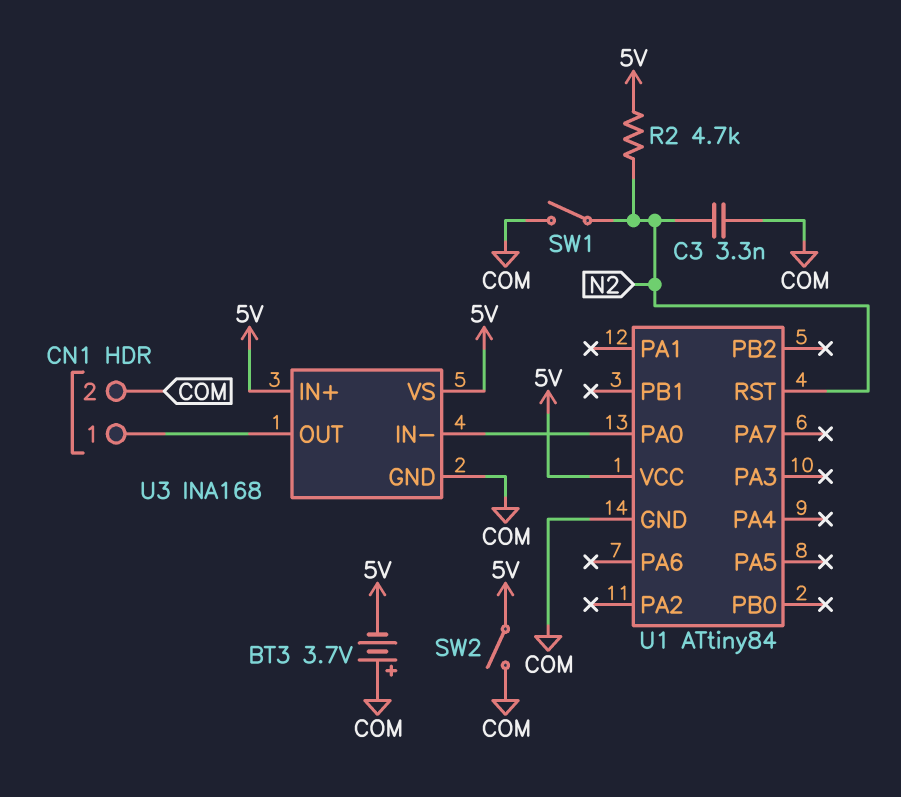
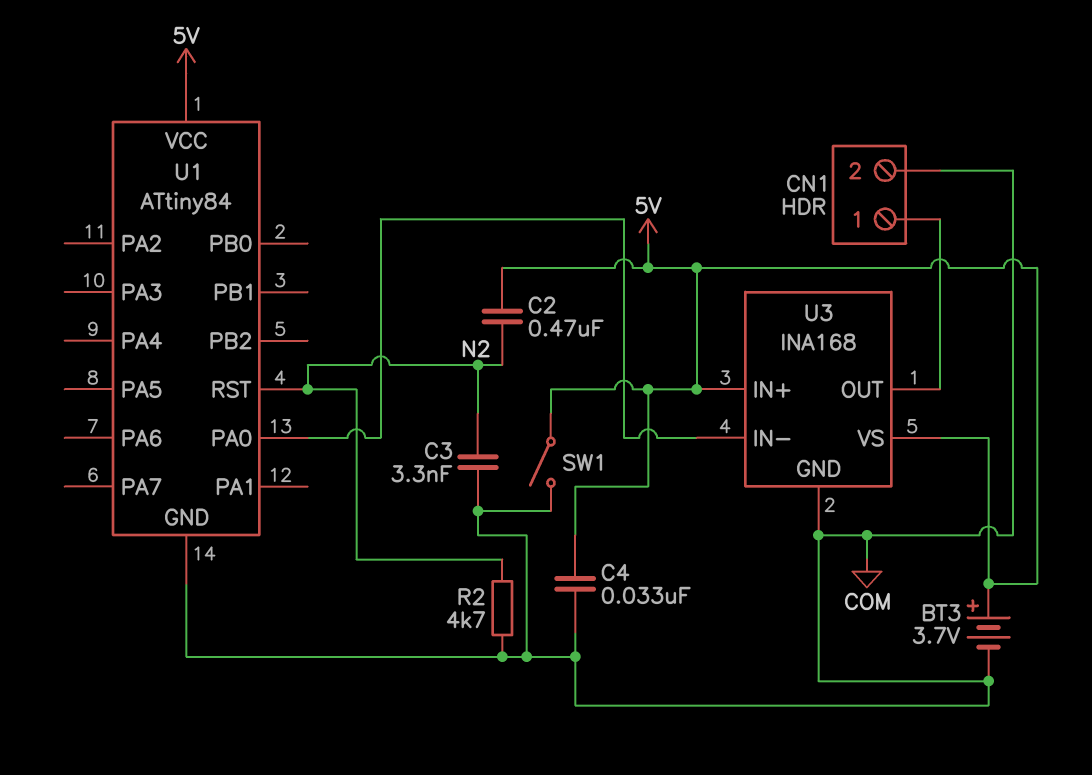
BT3: 3.7V (plus COM, minus 5V) -> 3.7V (plus 5V, minus COM)
C2: none -> 470nF (5V, N2)
C4: none -> 33nF (5V, COM)
R2: 4.7k (5V, N2) -> 4.7k (COM, N2)
SW1: switch (COM, N2) -> switch (5V, COM)
SW2: switch (5V, COM) -> none

